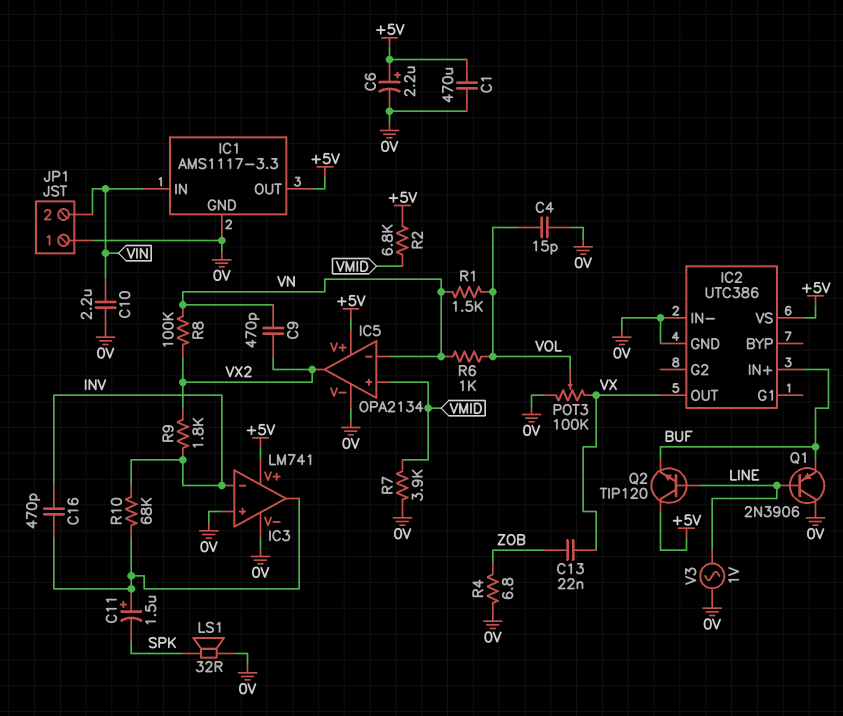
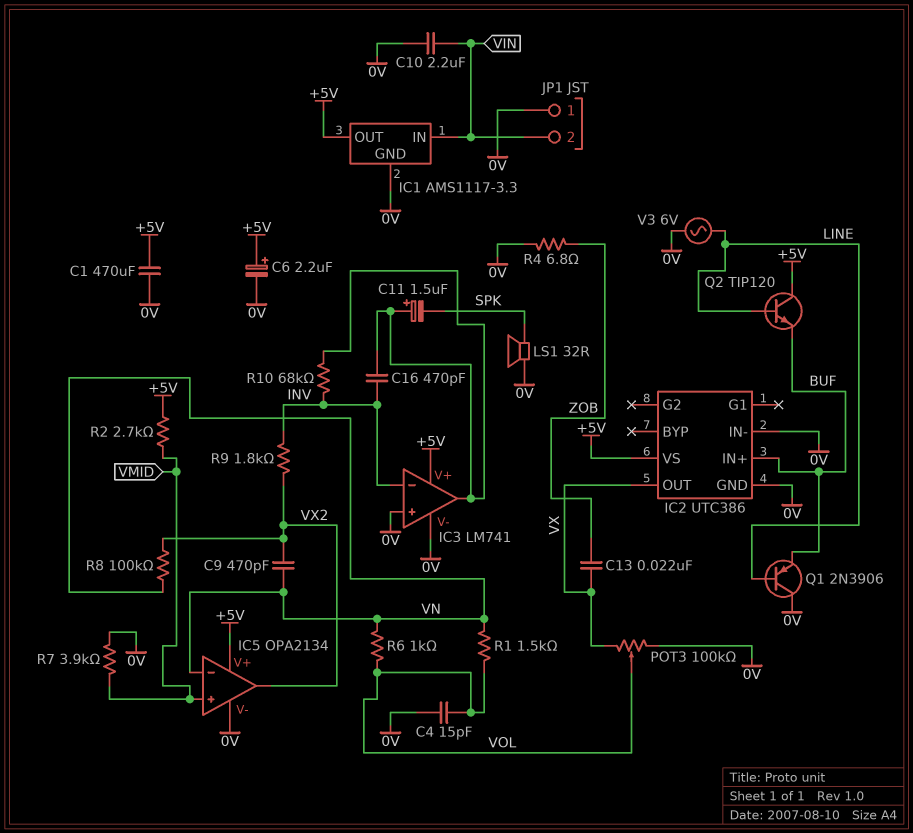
R2: 6.8k (+5V, VMID) -> 2.7k (+5V, VMID)
V3: AC 1V (0V, LINE) -> AC 6V (0V, LINE)

